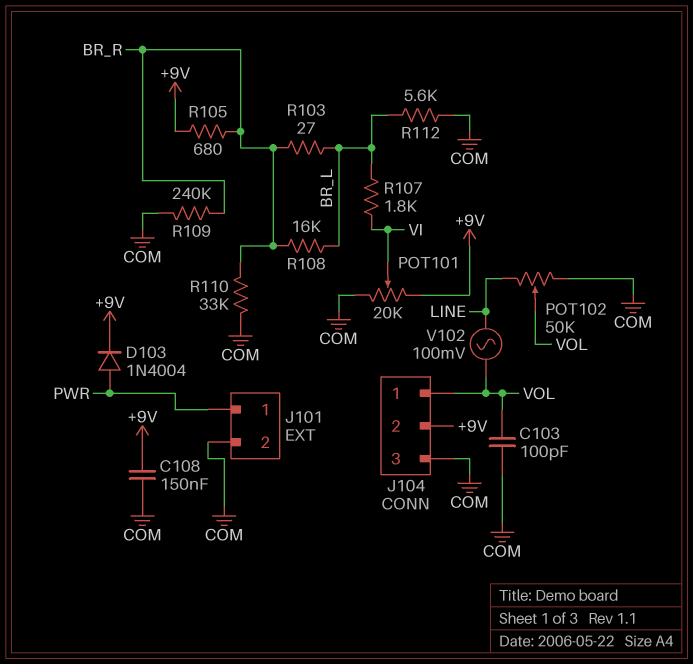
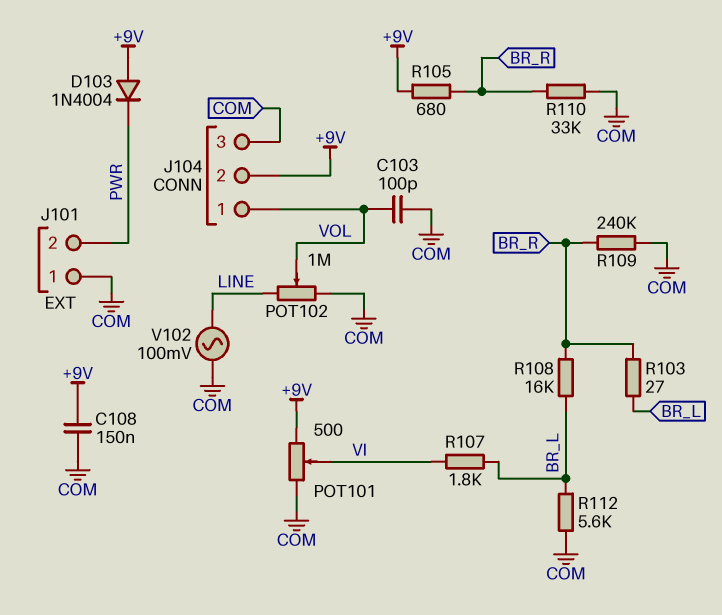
D103: diode 1N4004 (A PWR, K +9V) -> diode 1N4004 (A +9V, K PWR)
J101 pin 1: PWR -> COM
J101 pin 2: COM -> PWR
POT101: 20k (+9V, COM, wiper VI) -> 500 (+9V, COM, wiper VI)
POT102: 50k (COM, LINE, wiper VOL) -> 1M (COM, LINE, wiper VOL)
V102: AC 100mV (LINE, VOL) -> AC 100mV (COM, LINE)

